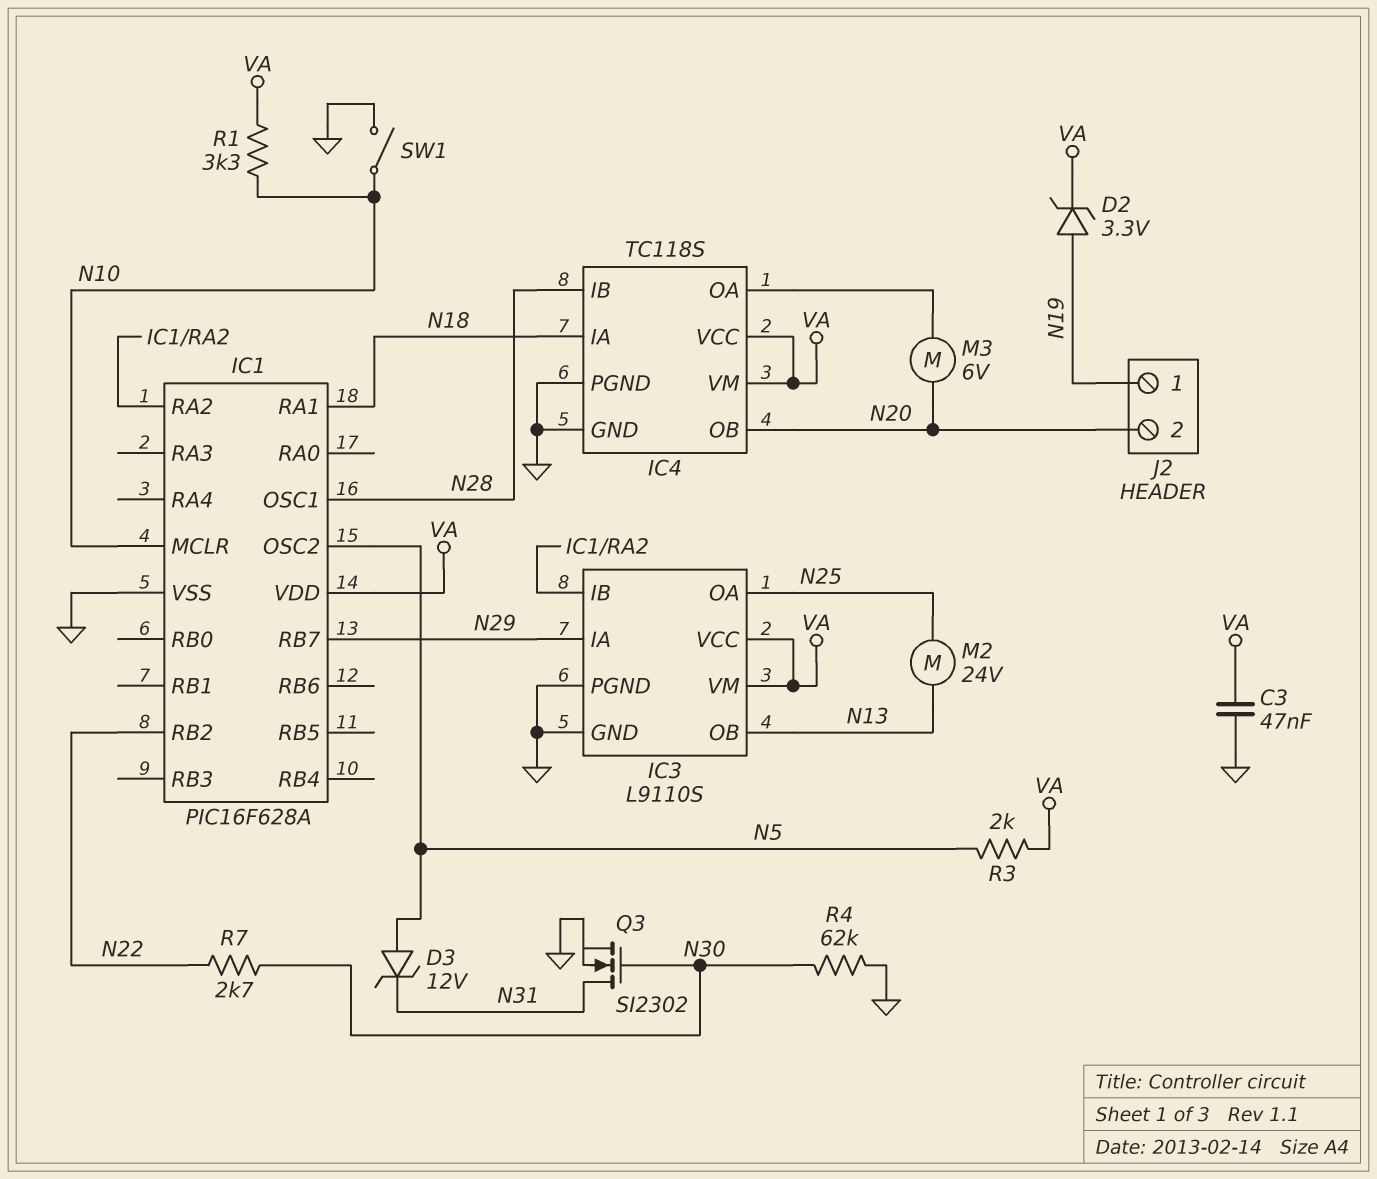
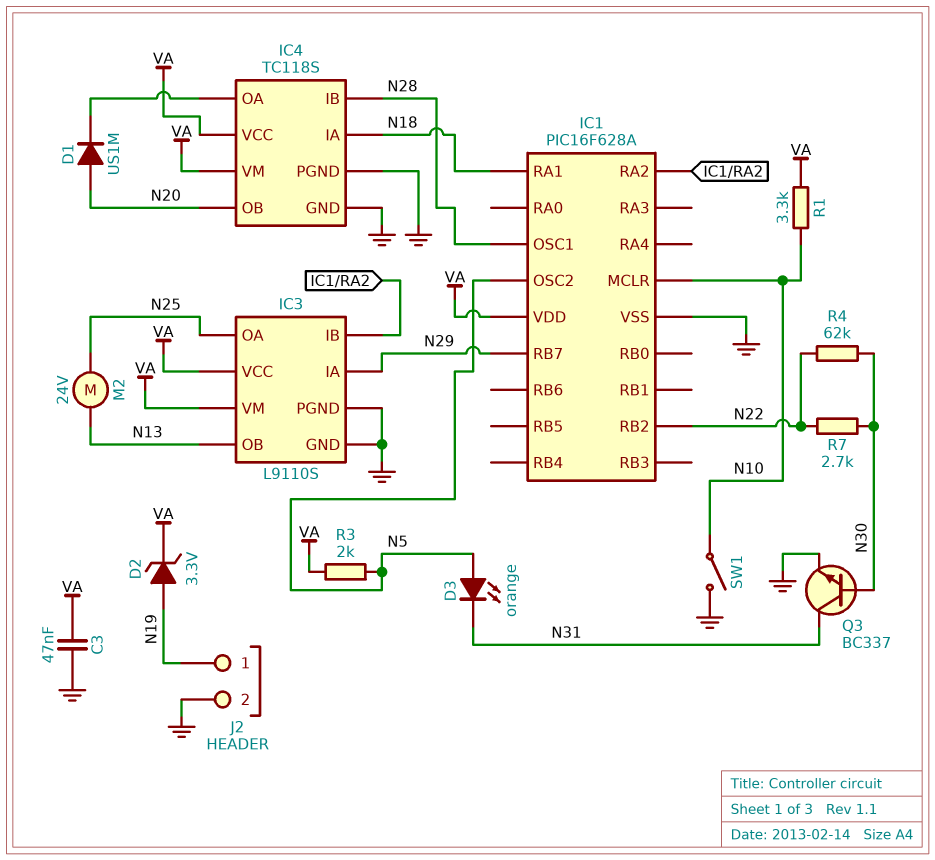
D1: none -> diode US1M (A N20, K IC4/OA)
D3: zener 12V (A N5, K N31) -> LED orange (A N5, K N31)
J2 pin 2: N20 -> GND
M3: motor 6V (IC4/OA, N20) -> none
Q3: NMOS SI2302 (G N30, D N31, S GND) -> NPN BC337 (B N30, C N31, E GND)
R4: 62k (GND, N30) -> 62k (N22, N30)

